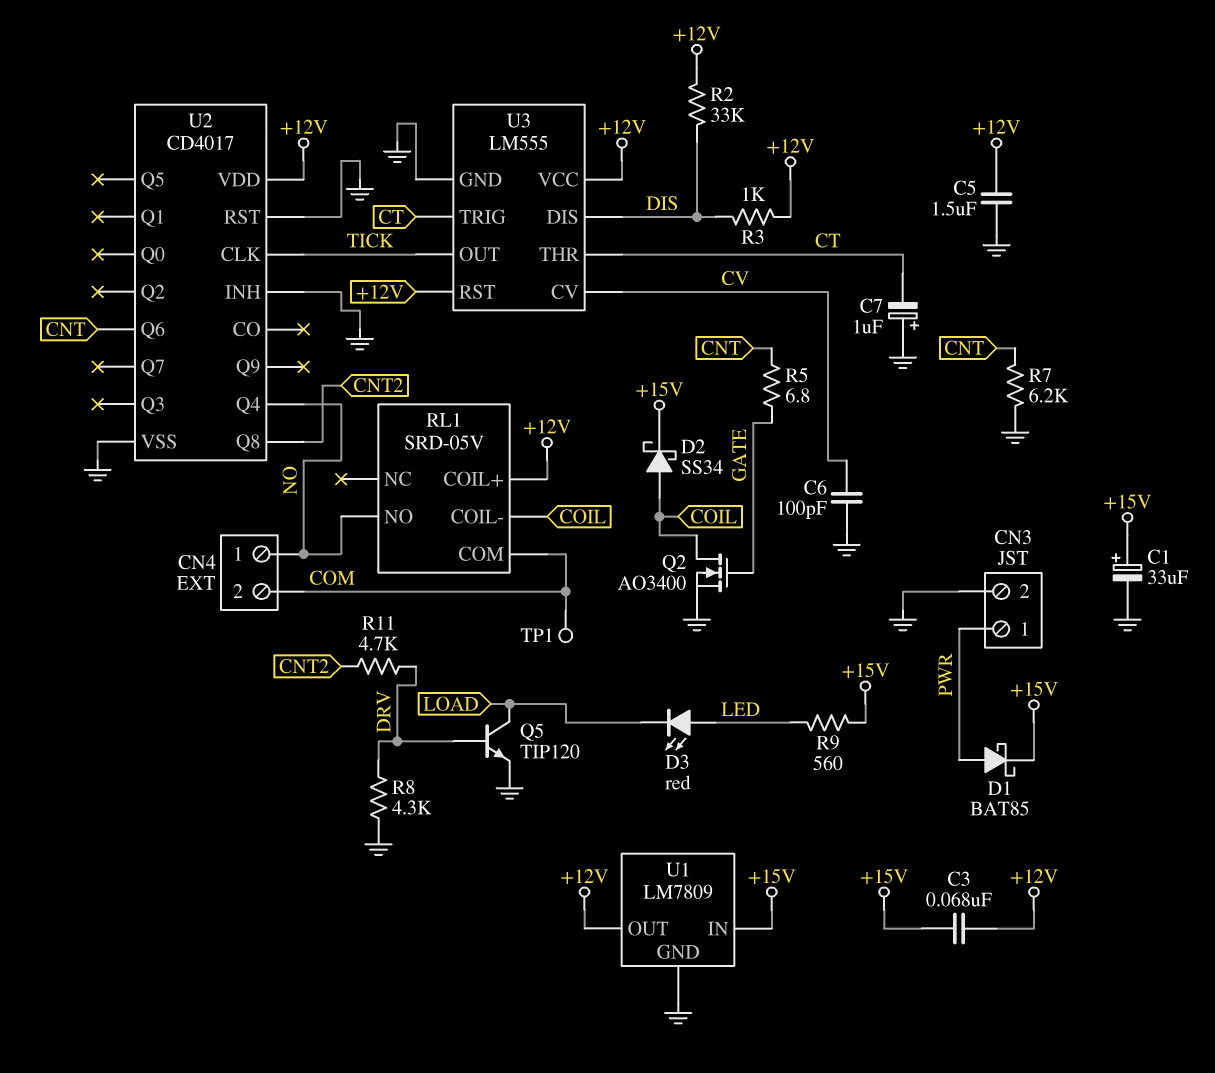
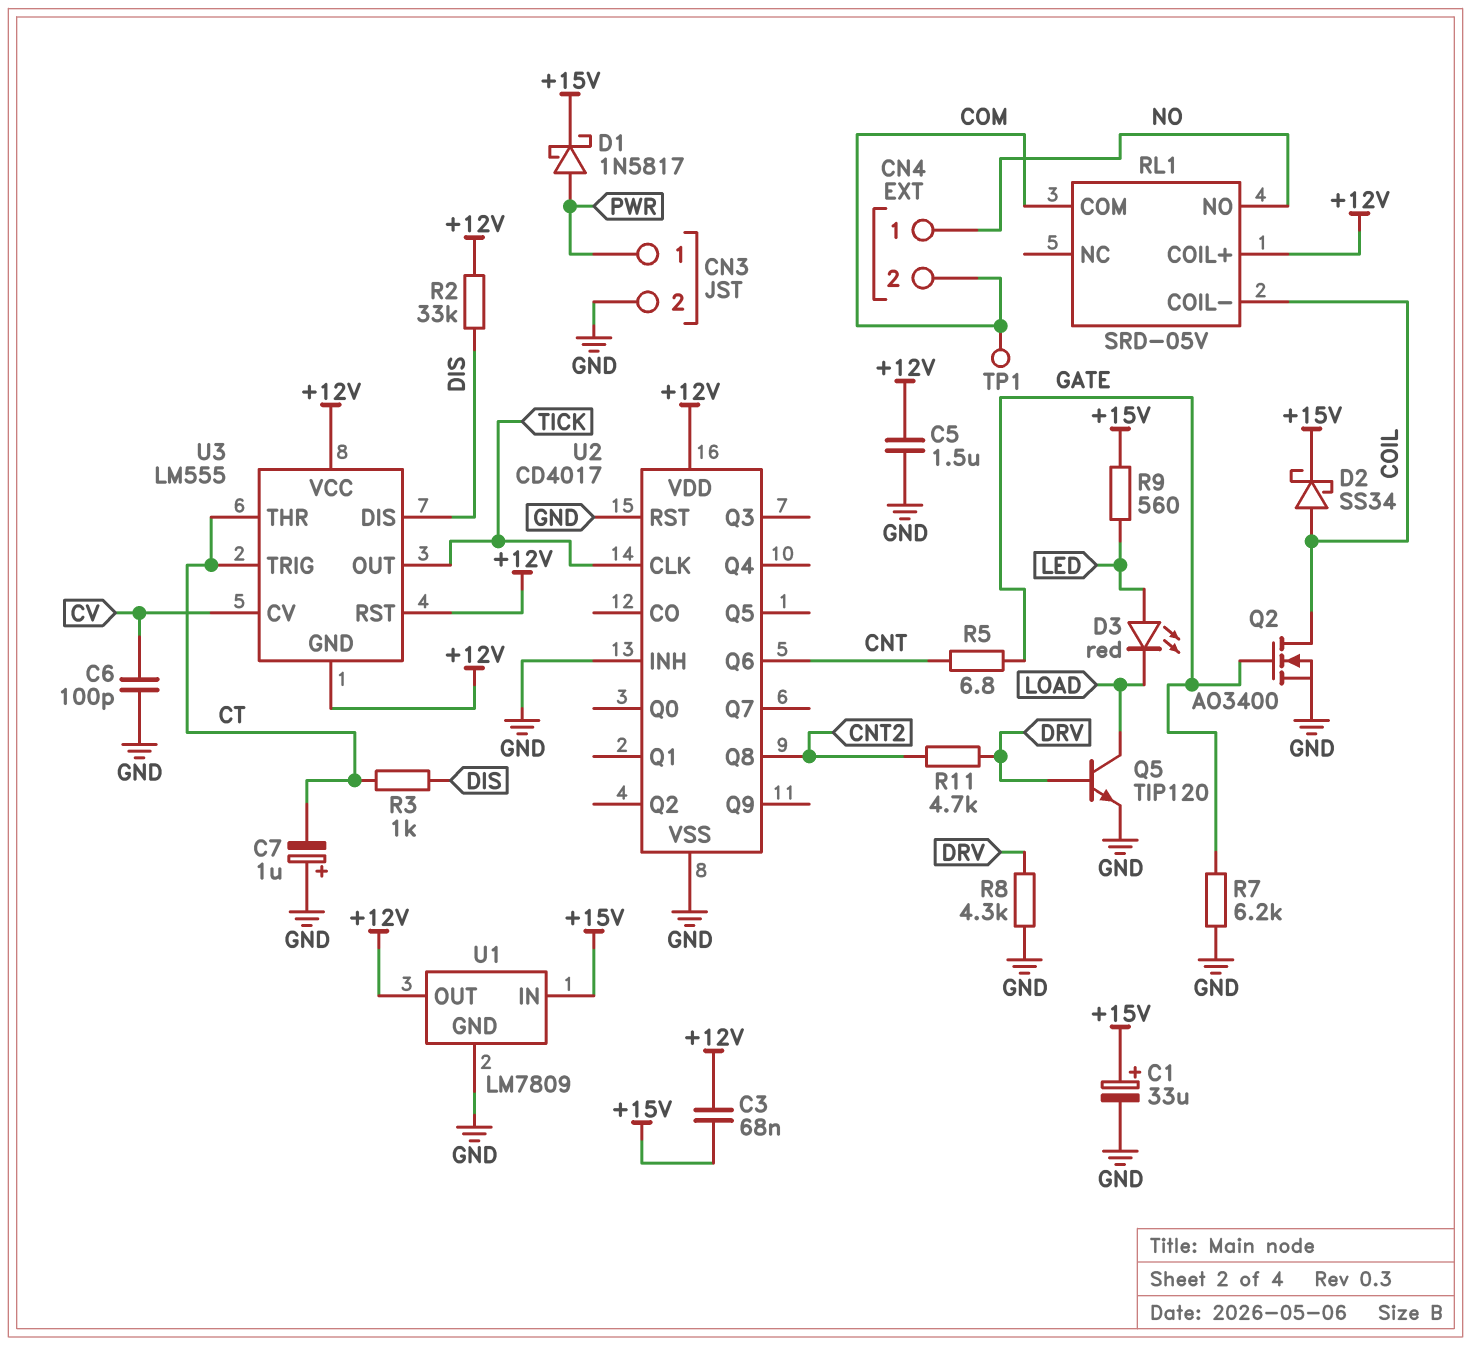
D1: schottky BAT85 (A PWR, K +15V) -> schottky 1N5817 (A PWR, K +15V)
R3: 1k (+12V, DIS) -> 1k (CT, DIS)
R7: 6.2k (CNT, GND) -> 6.2k (GATE, GND)
U2 pin Q4: NO -> none
U3 pin GND: GND -> +12V

